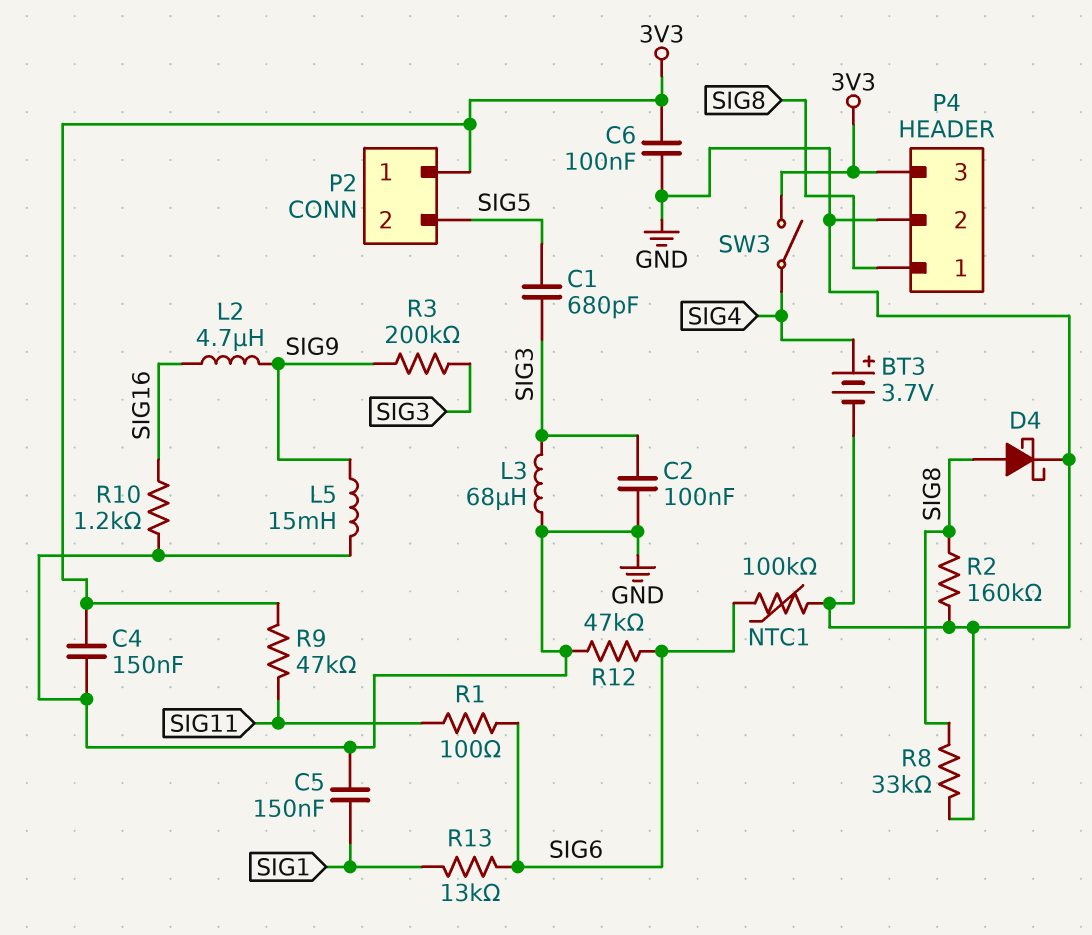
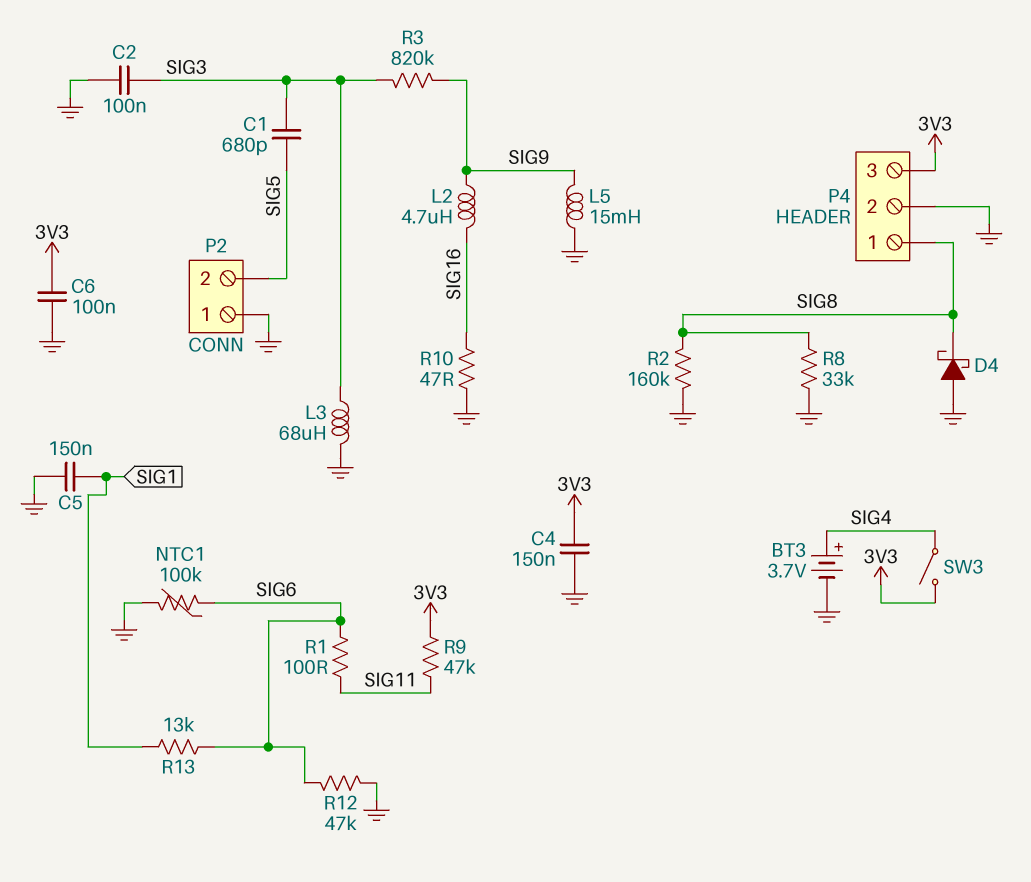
D4: schottky (A SIG8, K GND) -> schottky (A GND, K SIG8)
P2 pin 1: 3V3 -> GND
R3: 200k (SIG3, SIG9) -> 820k (SIG3, SIG9)
R10: 1.2k (GND, SIG16) -> 47 (GND, SIG16)

